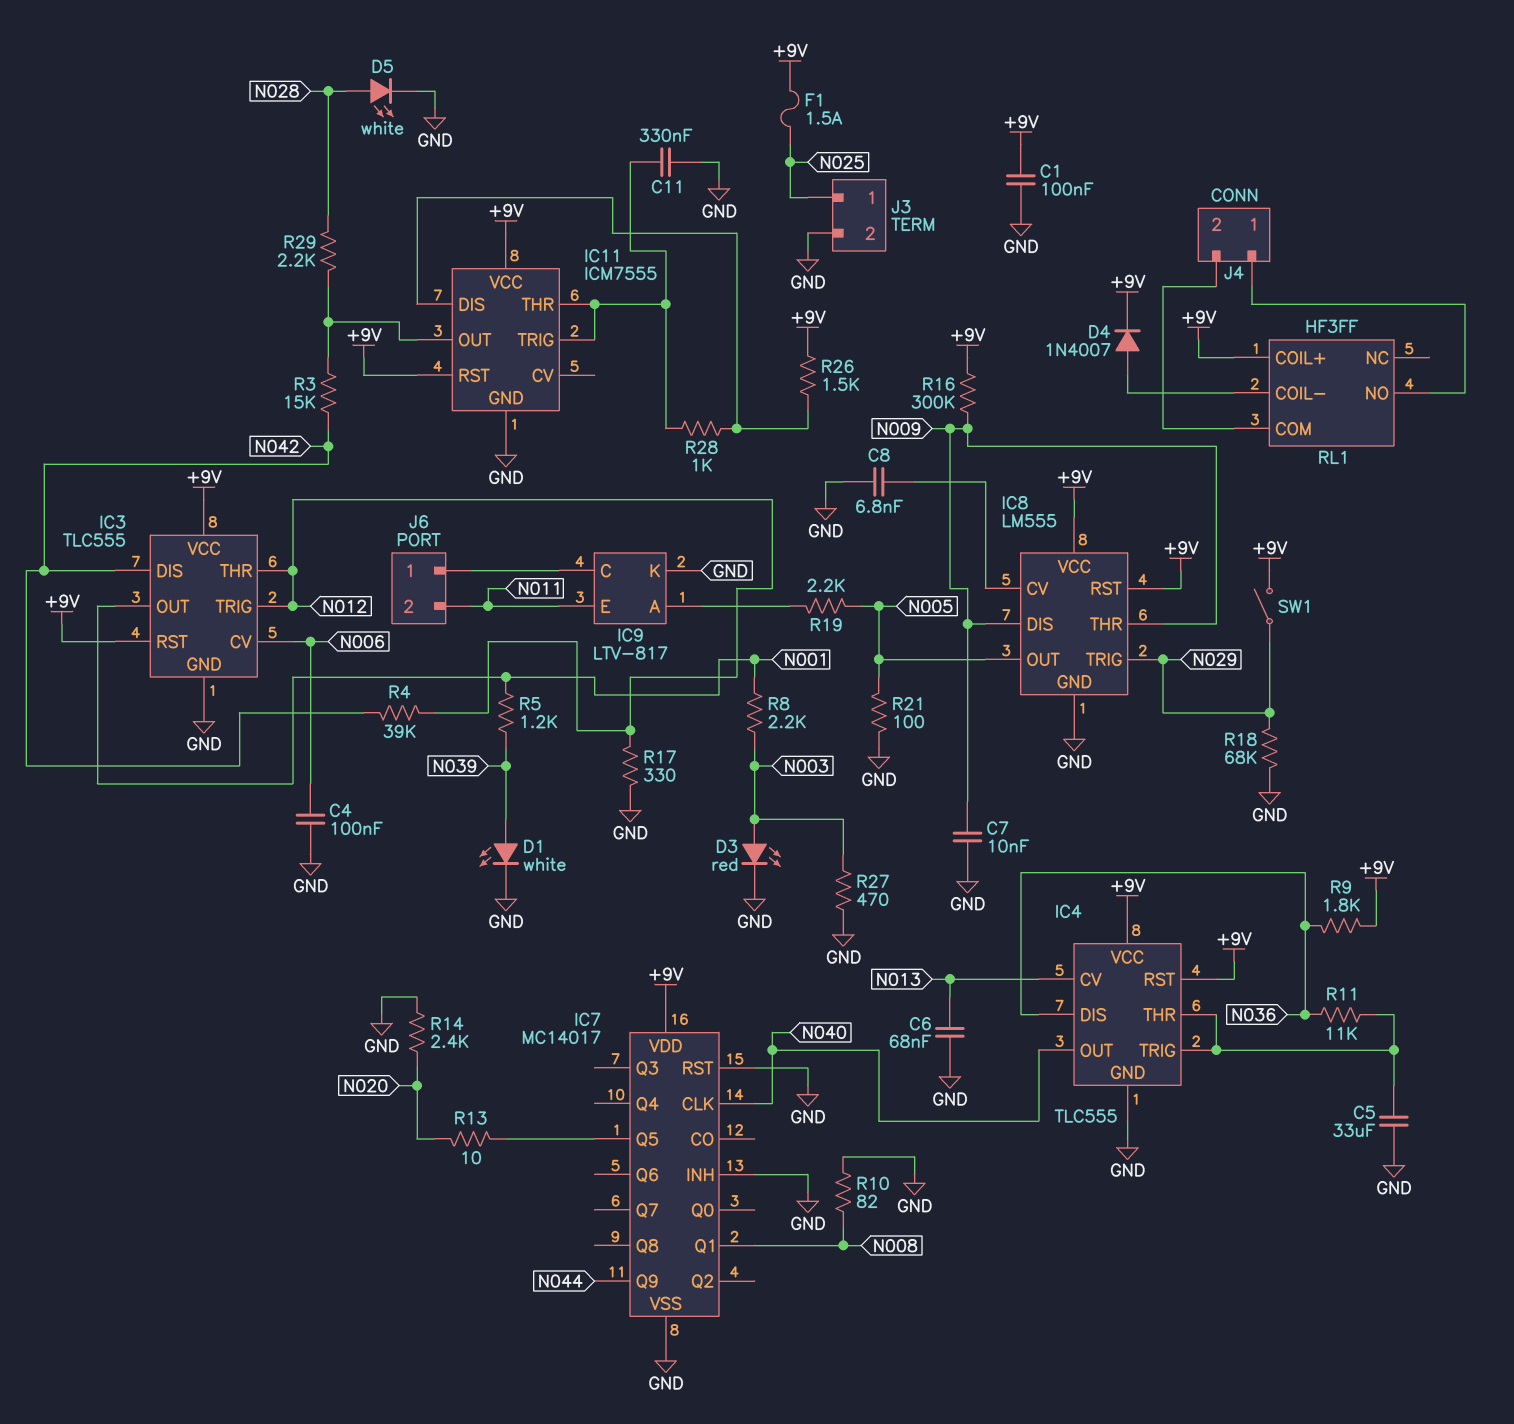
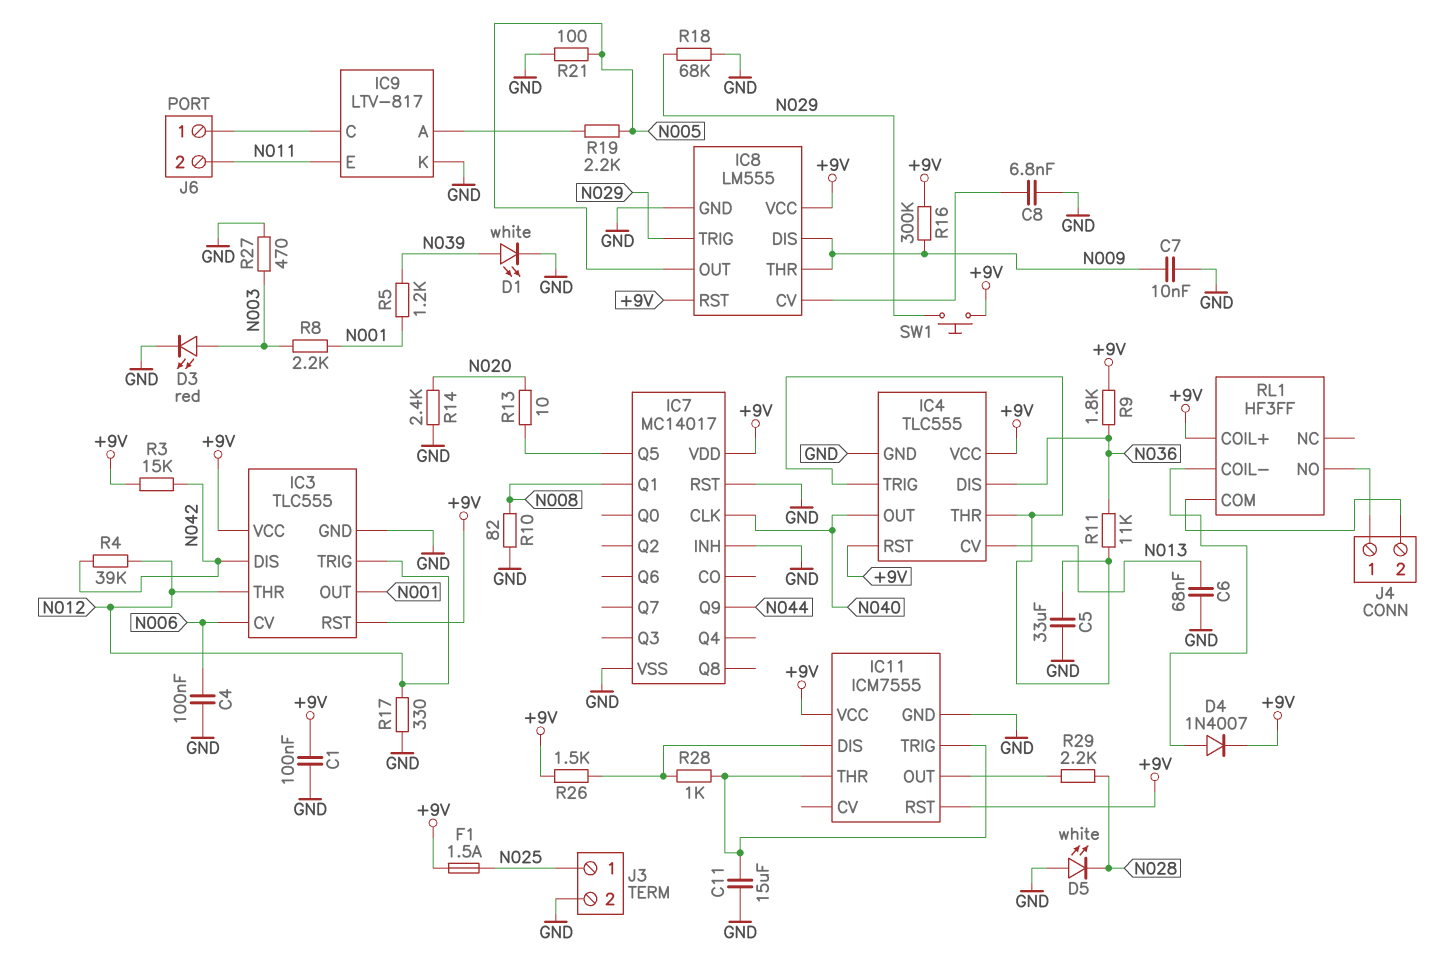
C11: 330nF (GND, IC11/THR) -> 15uF (GND, IC11/THR)
D5: LED white (A N028, K GND) -> LED white (A GND, K N028)
R3: 15k (IC11/OUT, N042) -> 15k (+9V, N042)
SW1: switch (+9V, N029) -> button (+9V, N029)

